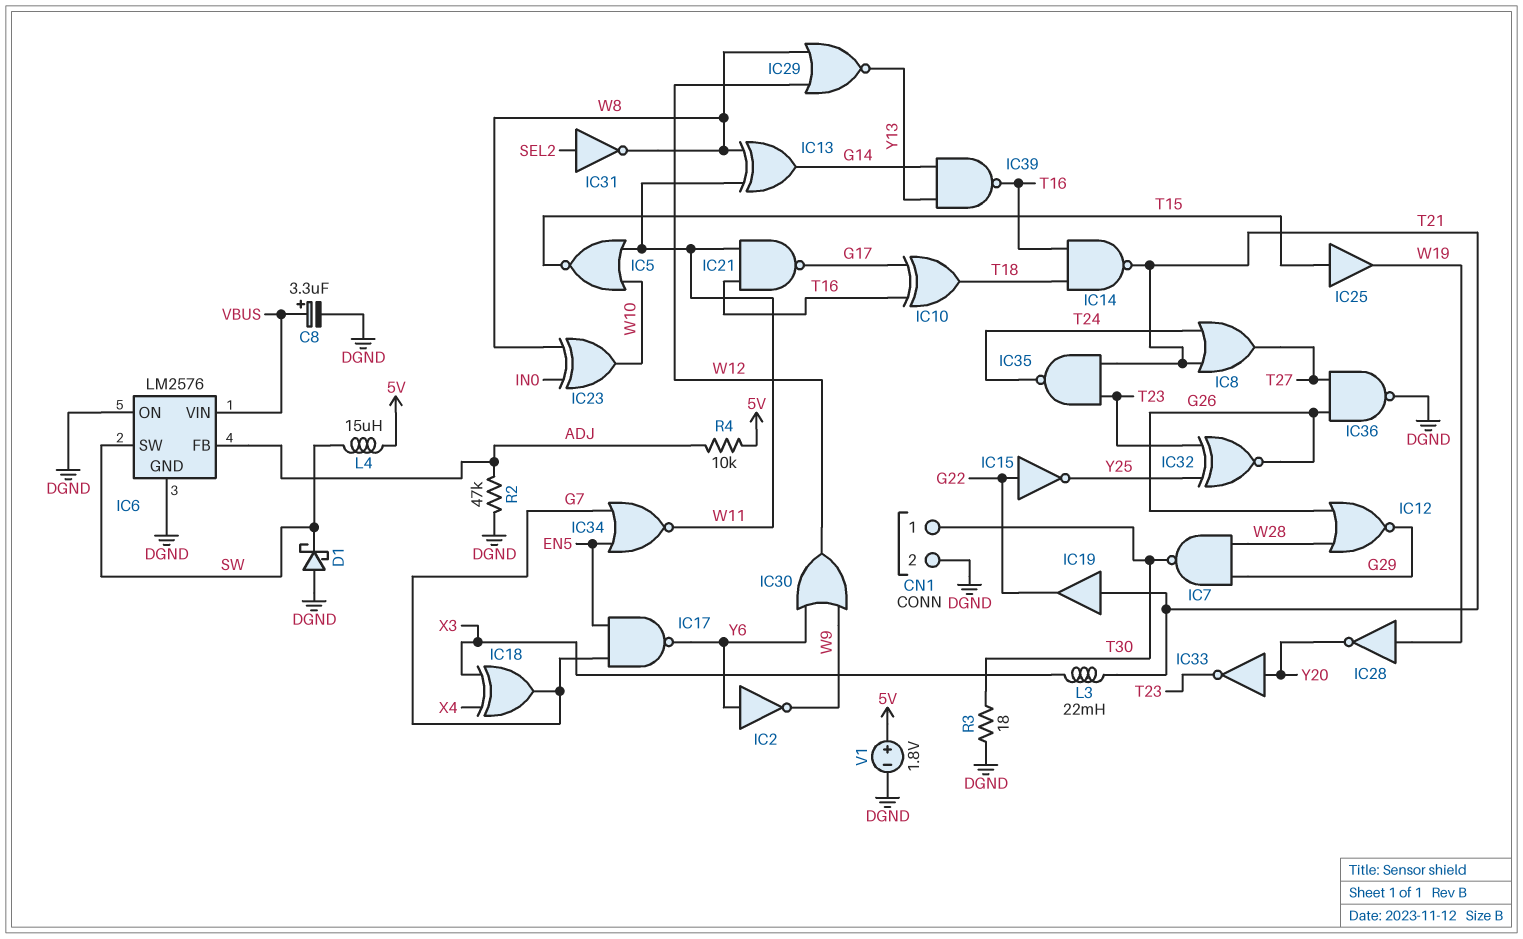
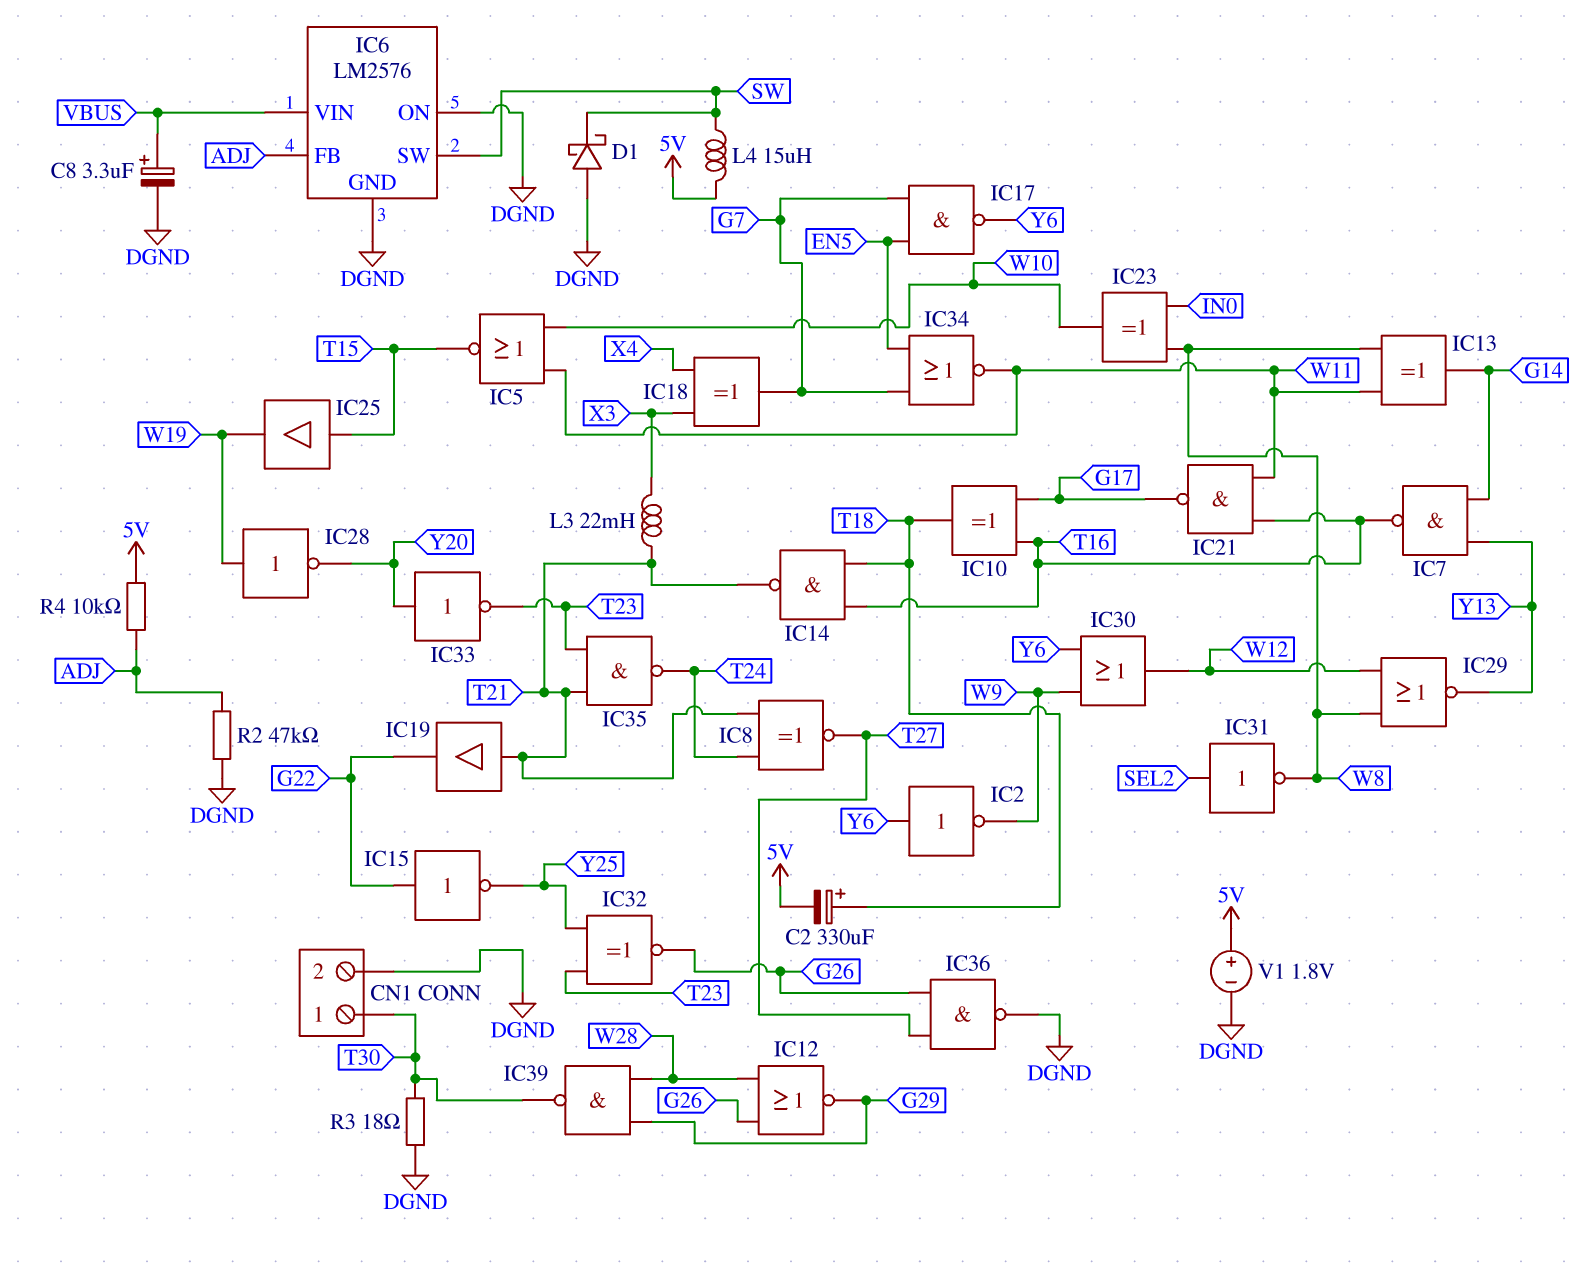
C2: none -> 330uF (plus T18, minus 5V)
IC7: NAND (in G29, in W28, out T30) -> NAND (in G14, in Y13, out T16)
IC8: OR (in T21, in T24, out T27) -> XNOR (in T21, in T24, out T27)
IC39: NAND (in G14, in Y13, out T16) -> NAND (in G29, in W28, out T30)

